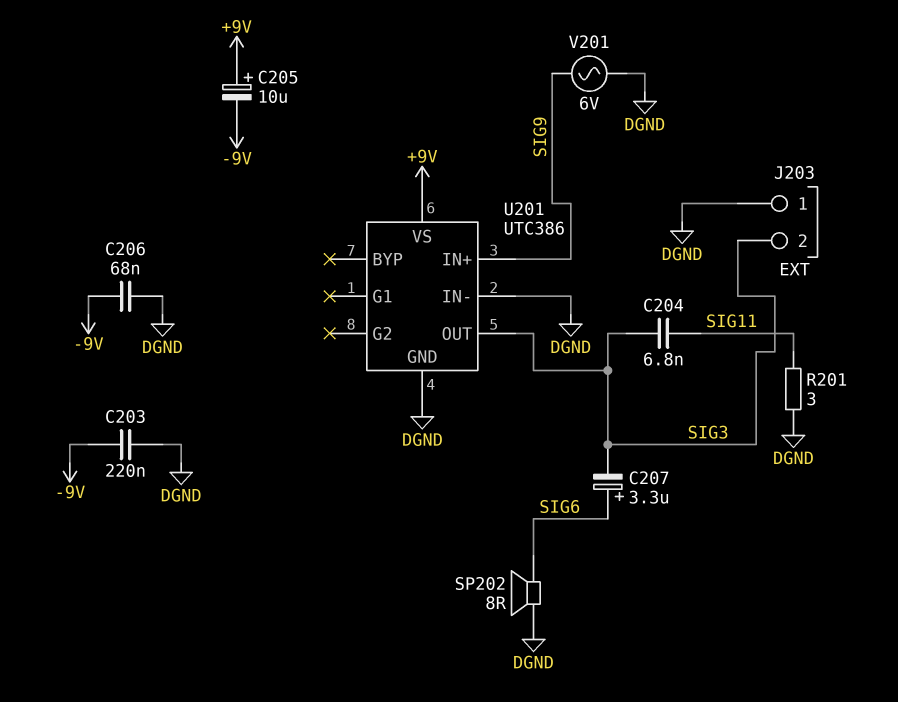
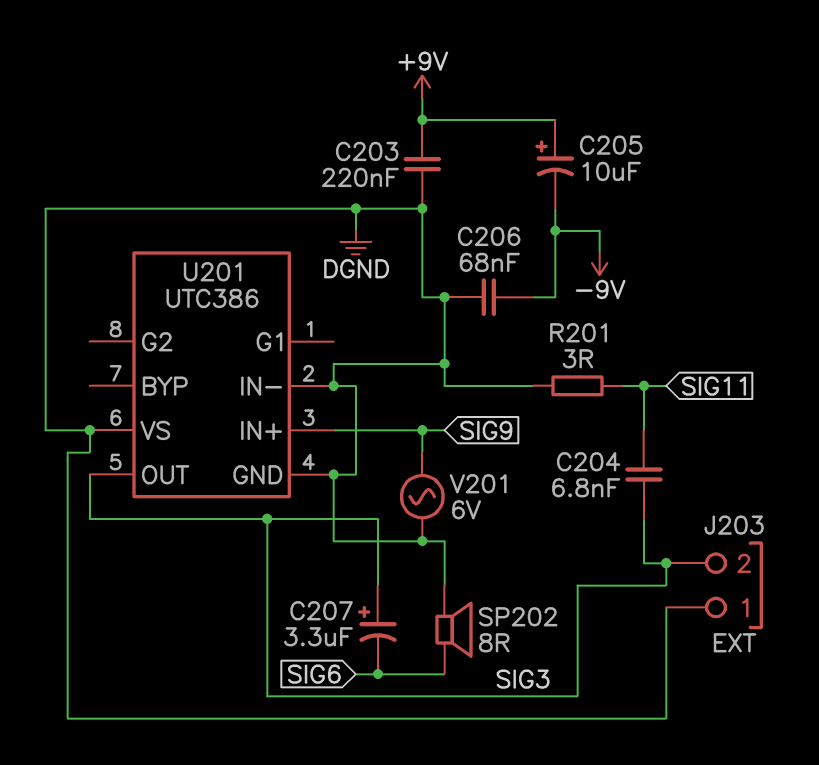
C203: 220nF (-9V, DGND) -> 220nF (+9V, DGND)
C207: 3.3uF (plus SIG6, minus SIG3) -> 3.3uF (plus SIG3, minus SIG6)
U201 pin VS: +9V -> DGND

